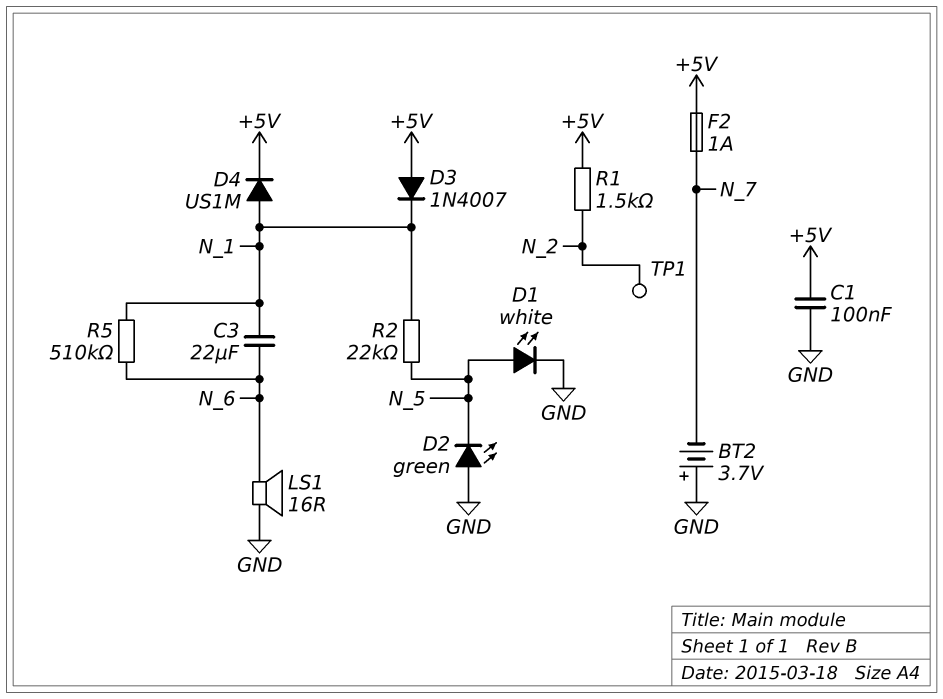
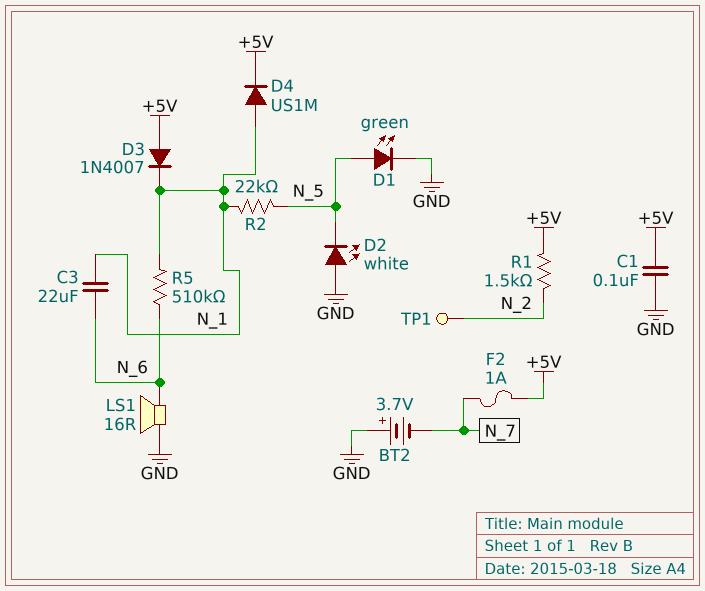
D1: LED white (A N_5, K GND) -> LED green (A N_5, K GND)
D2: LED green (A GND, K N_5) -> LED white (A GND, K N_5)

